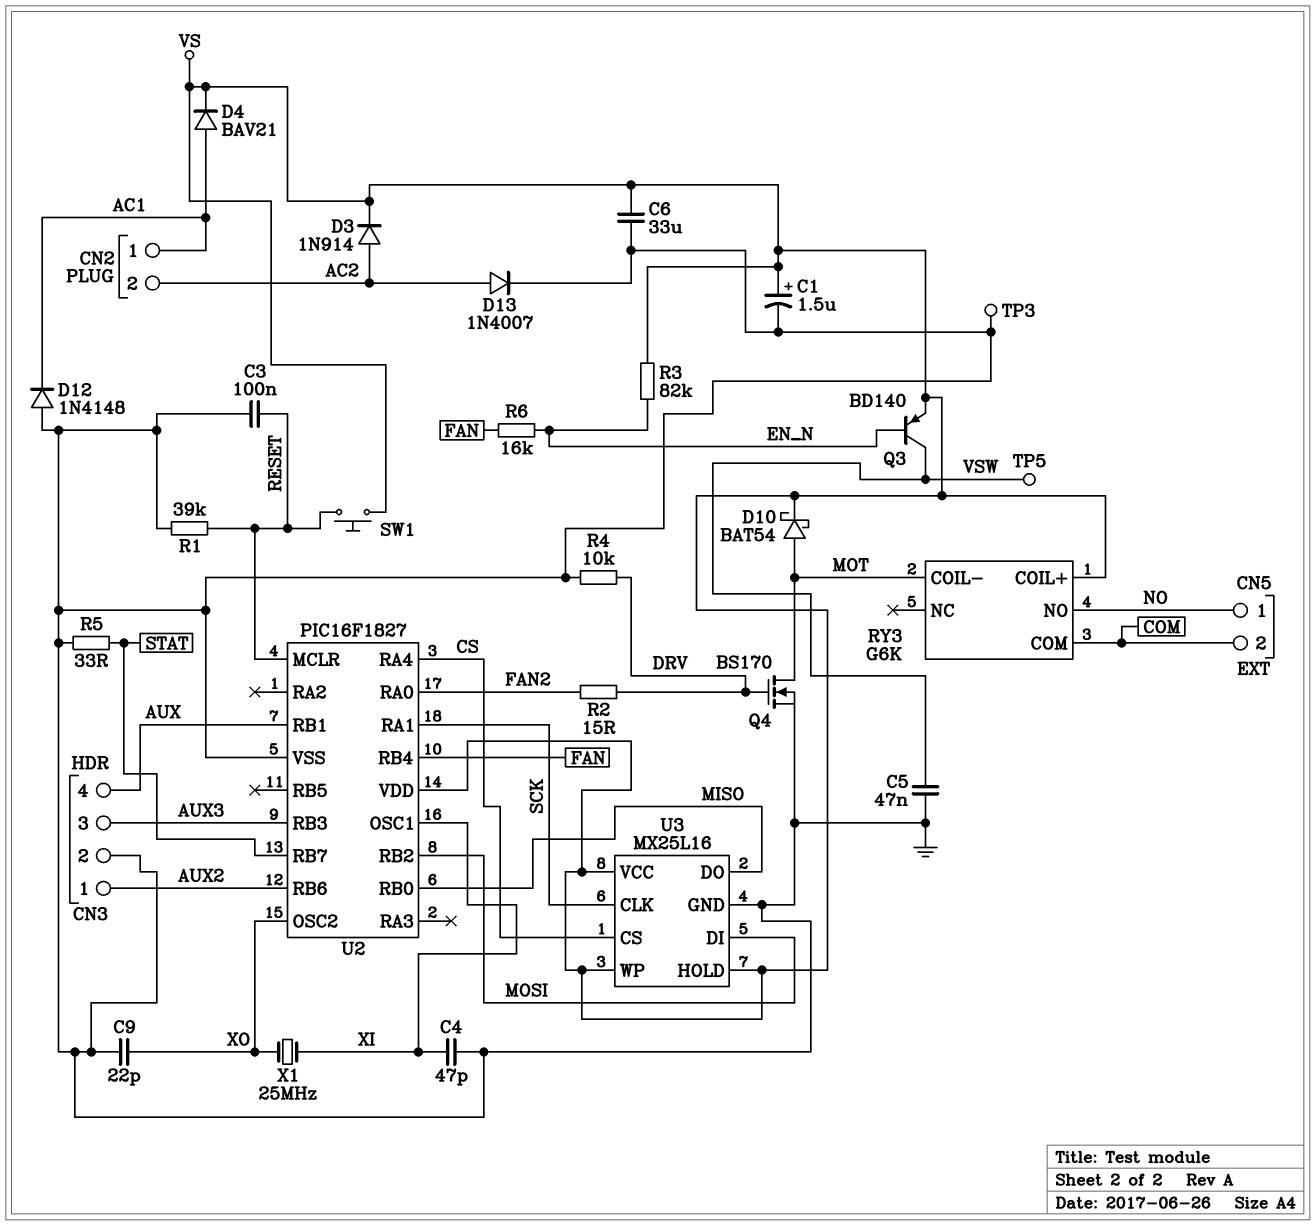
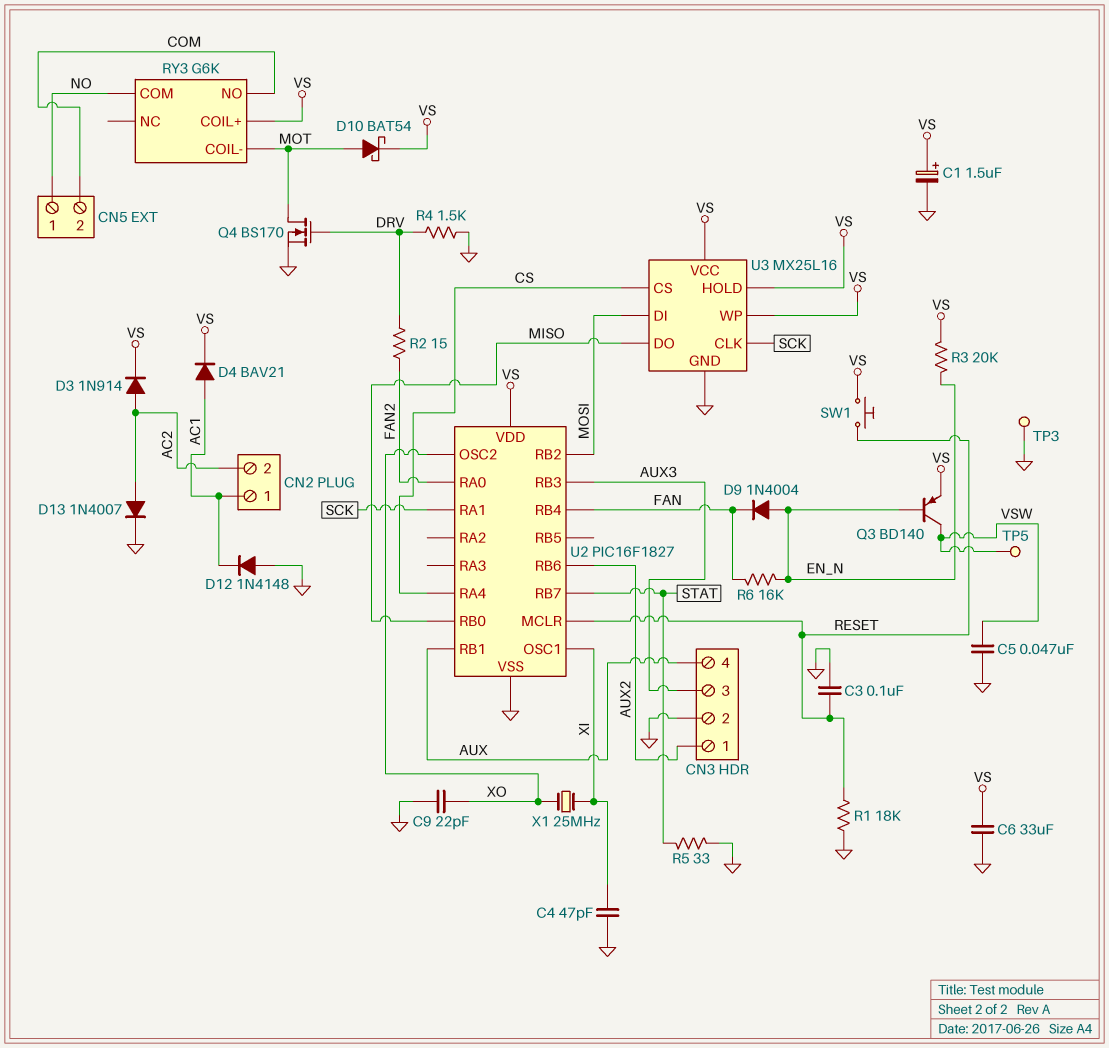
D9: none -> diode 1N4004 (A EN_N, K FAN)
R1: 39k (GND, RESET) -> 18k (GND, RESET)
R3: 82k (EN_N, VS) -> 20k (EN_N, VS)
R4: 10k (DRV, GND) -> 1.5k (DRV, GND)
RY3 pin COM: COM -> NO
RY3 pin NO: NO -> COM

